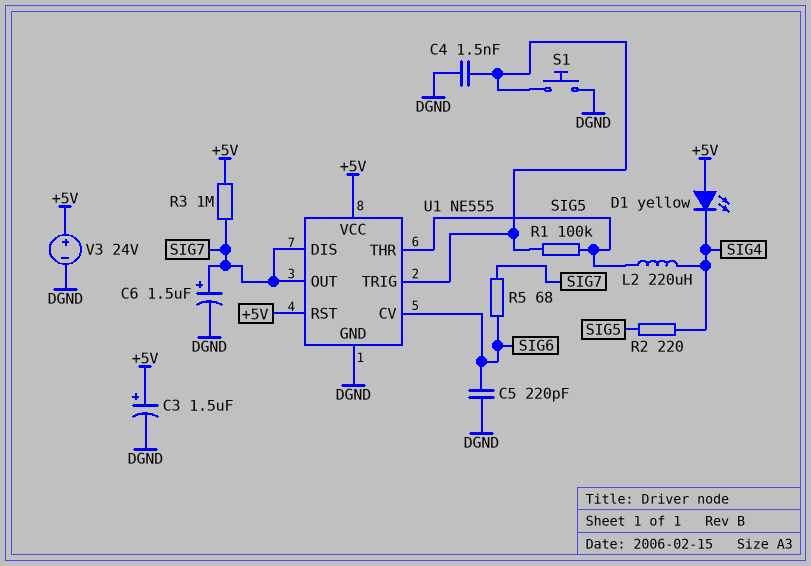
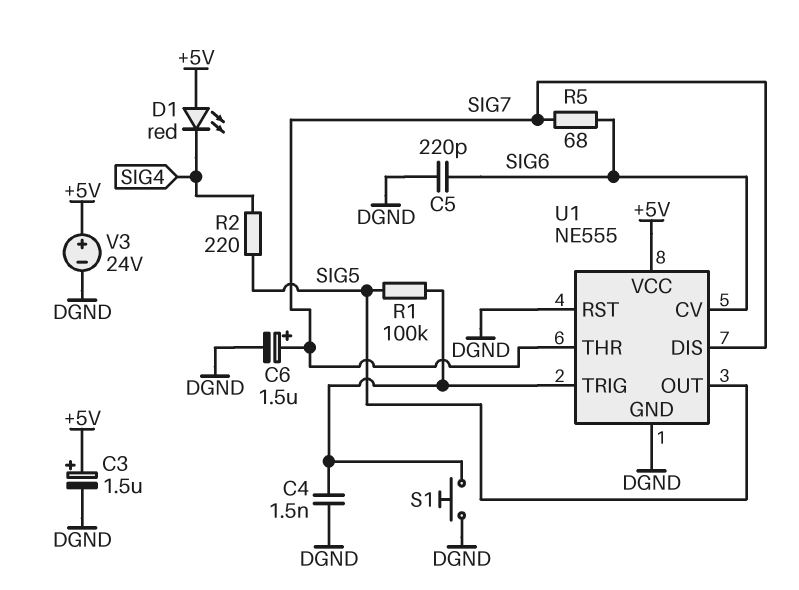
D1: LED yellow (A +5V, K SIG4) -> LED red (A +5V, K SIG4)
L2: 220uH (SIG4, SIG5) -> none
R3: 1M (+5V, SIG7) -> none
U1 pin OUT: SIG7 -> SIG5
U1 pin RST: +5V -> DGND
U1 pin THR: SIG5 -> SIG7

